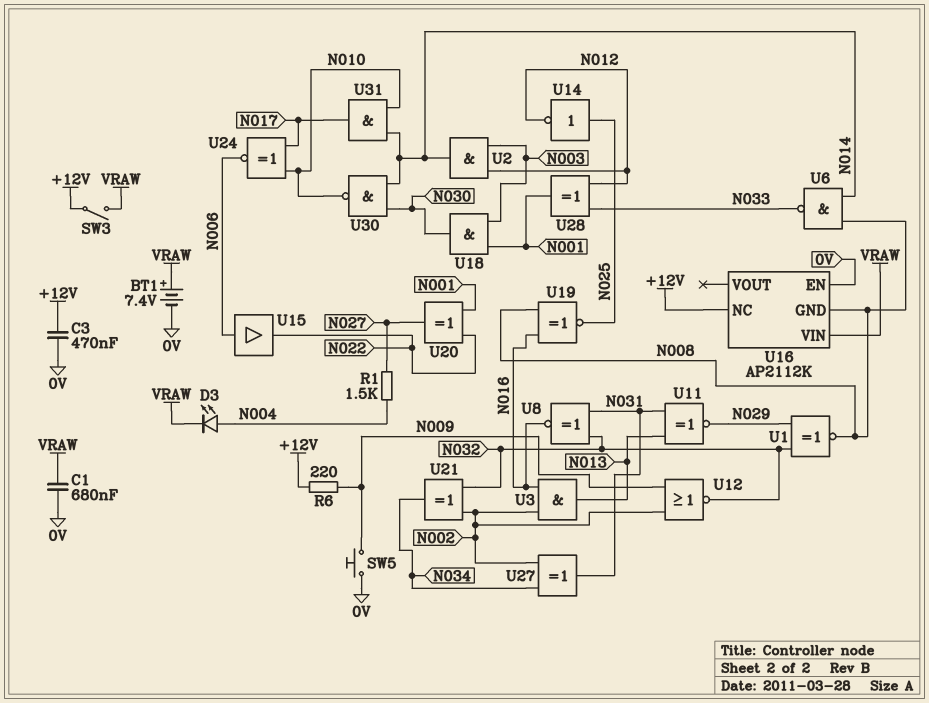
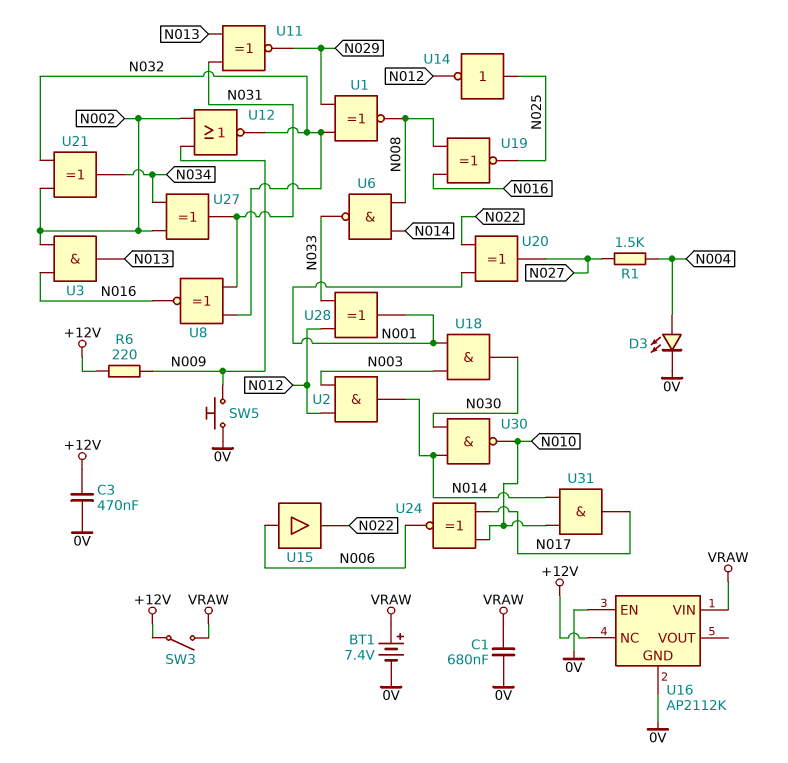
D3: LED (A N004, K VRAW) -> LED (A N004, K 0V)
U16 pin GND: N008 -> 0V

